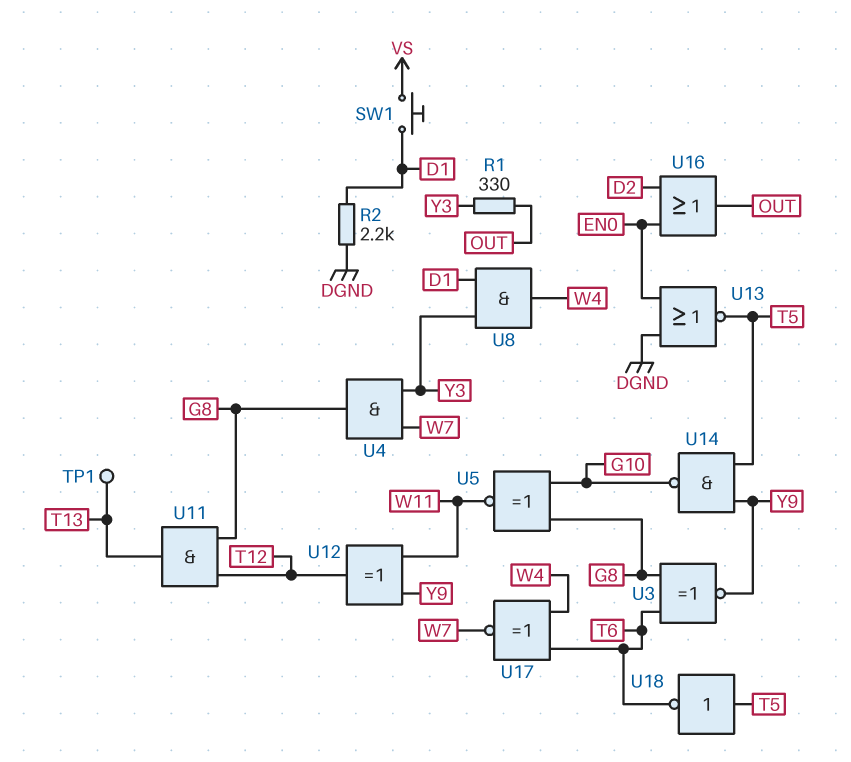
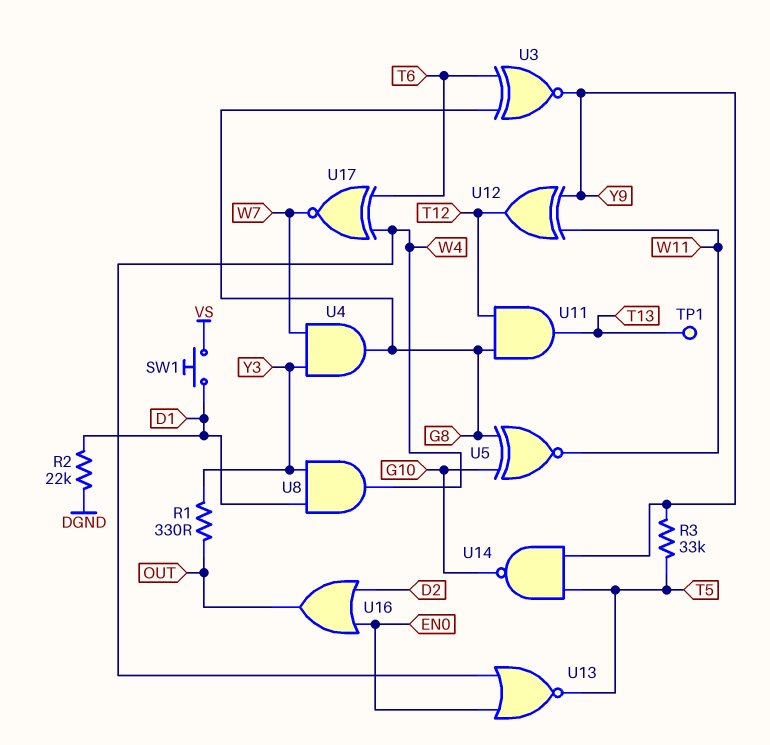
R2: 2.2k (D1, DGND) -> 22k (D1, DGND)
R3: none -> 33k (T5, Y9)
U13: NOR (in DGND, in EN0, out T5) -> NOR (in EN0, in W4, out T5)
U18: NOT (in T5, out T6) -> none

